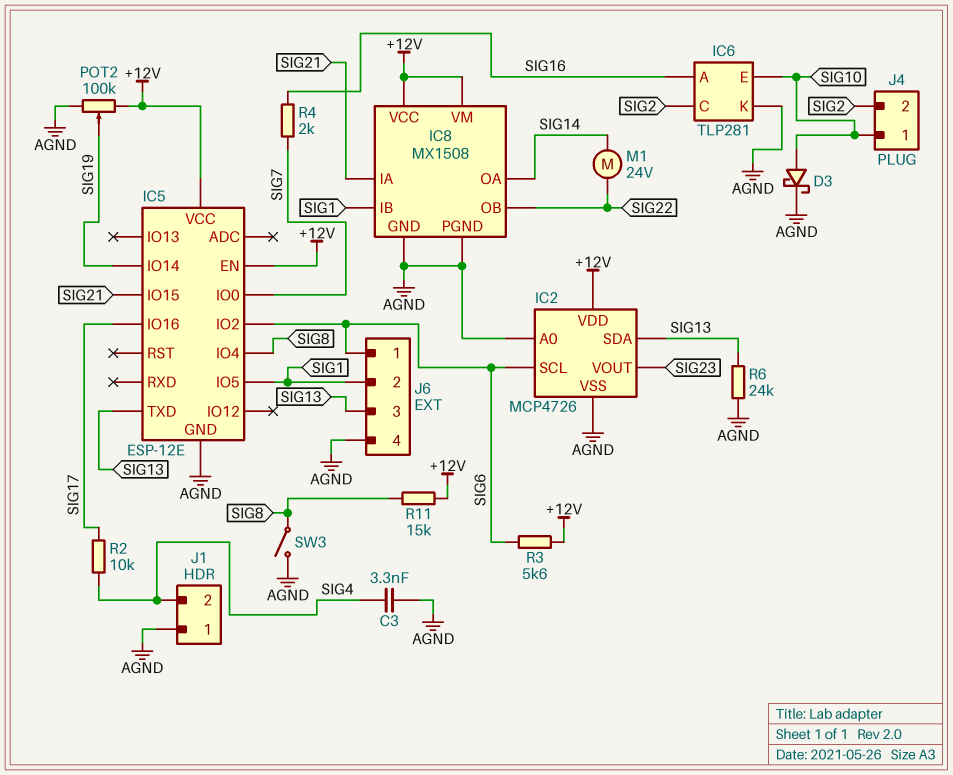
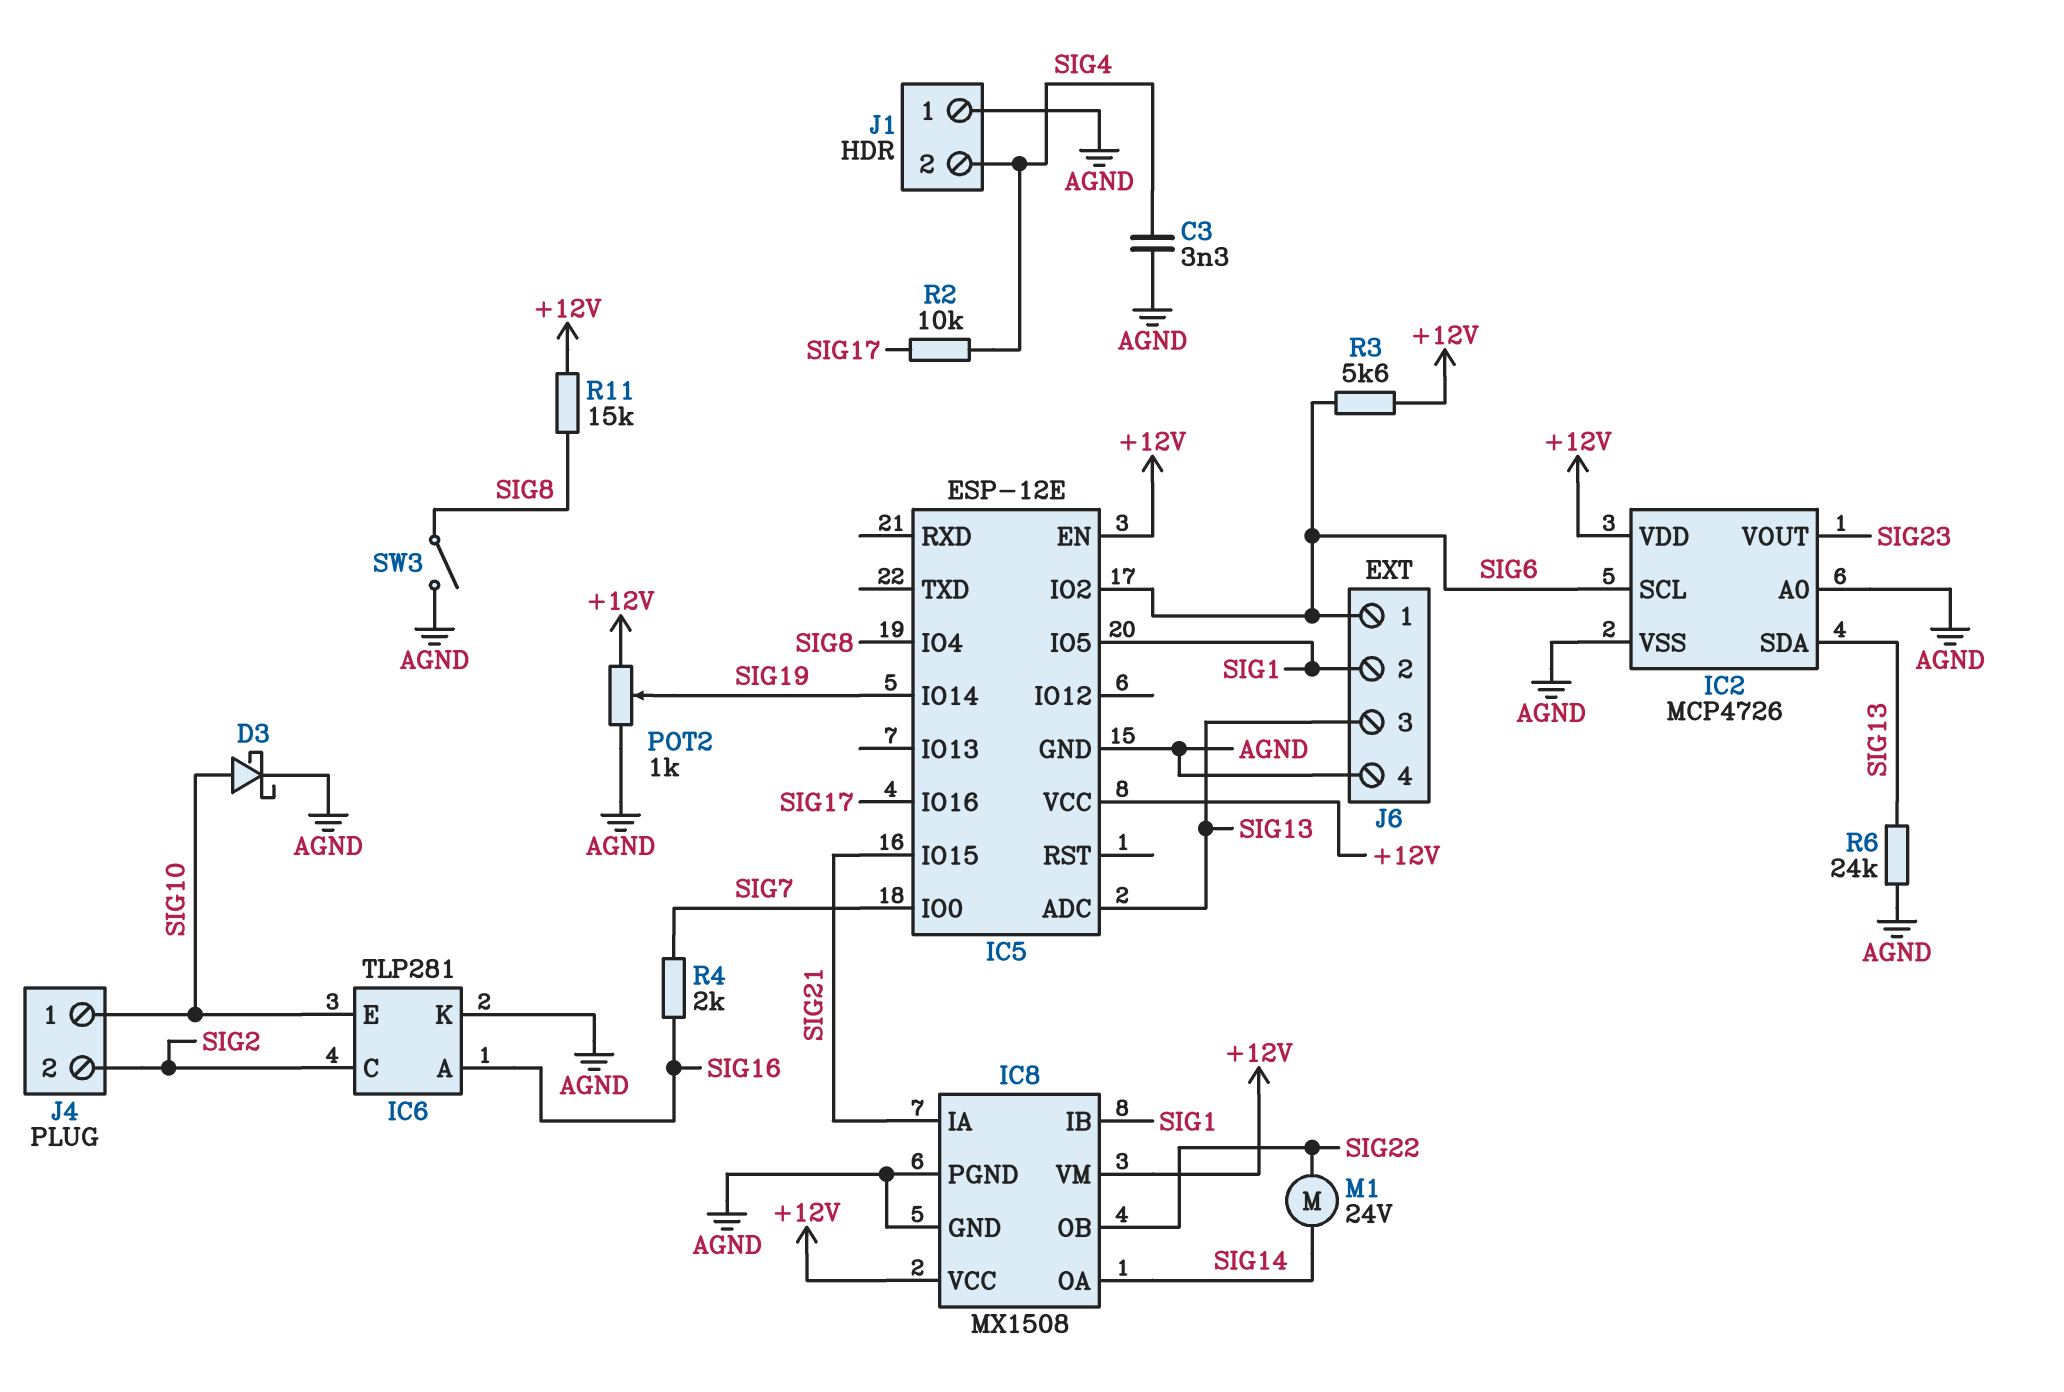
IC5 pin ADC: none -> SIG13
IC5 pin TXD: SIG13 -> none
POT2: 100k (+12V, AGND, wiper SIG19) -> 1k (+12V, AGND, wiper SIG19)

